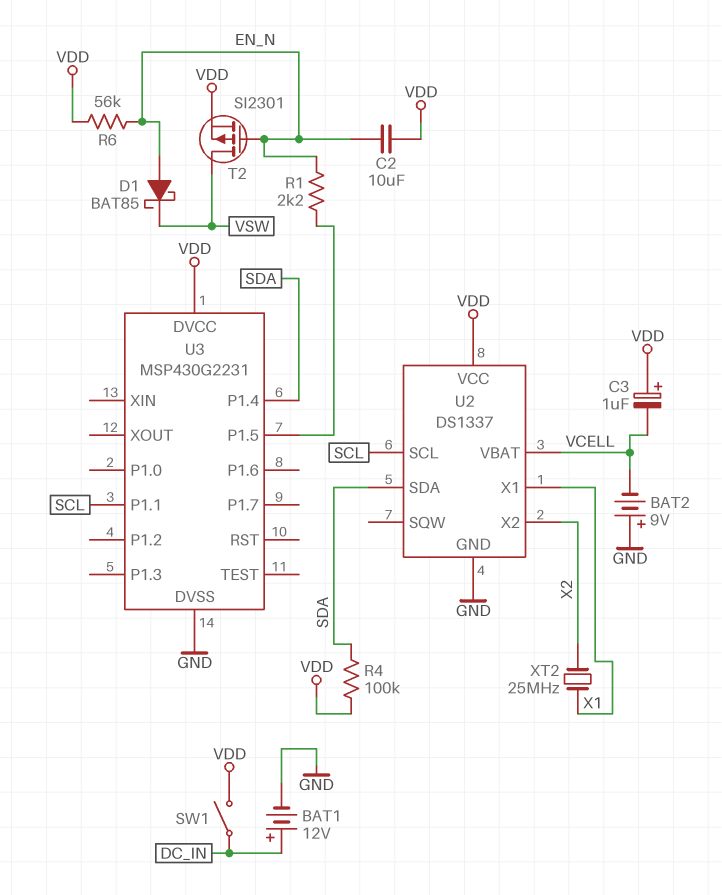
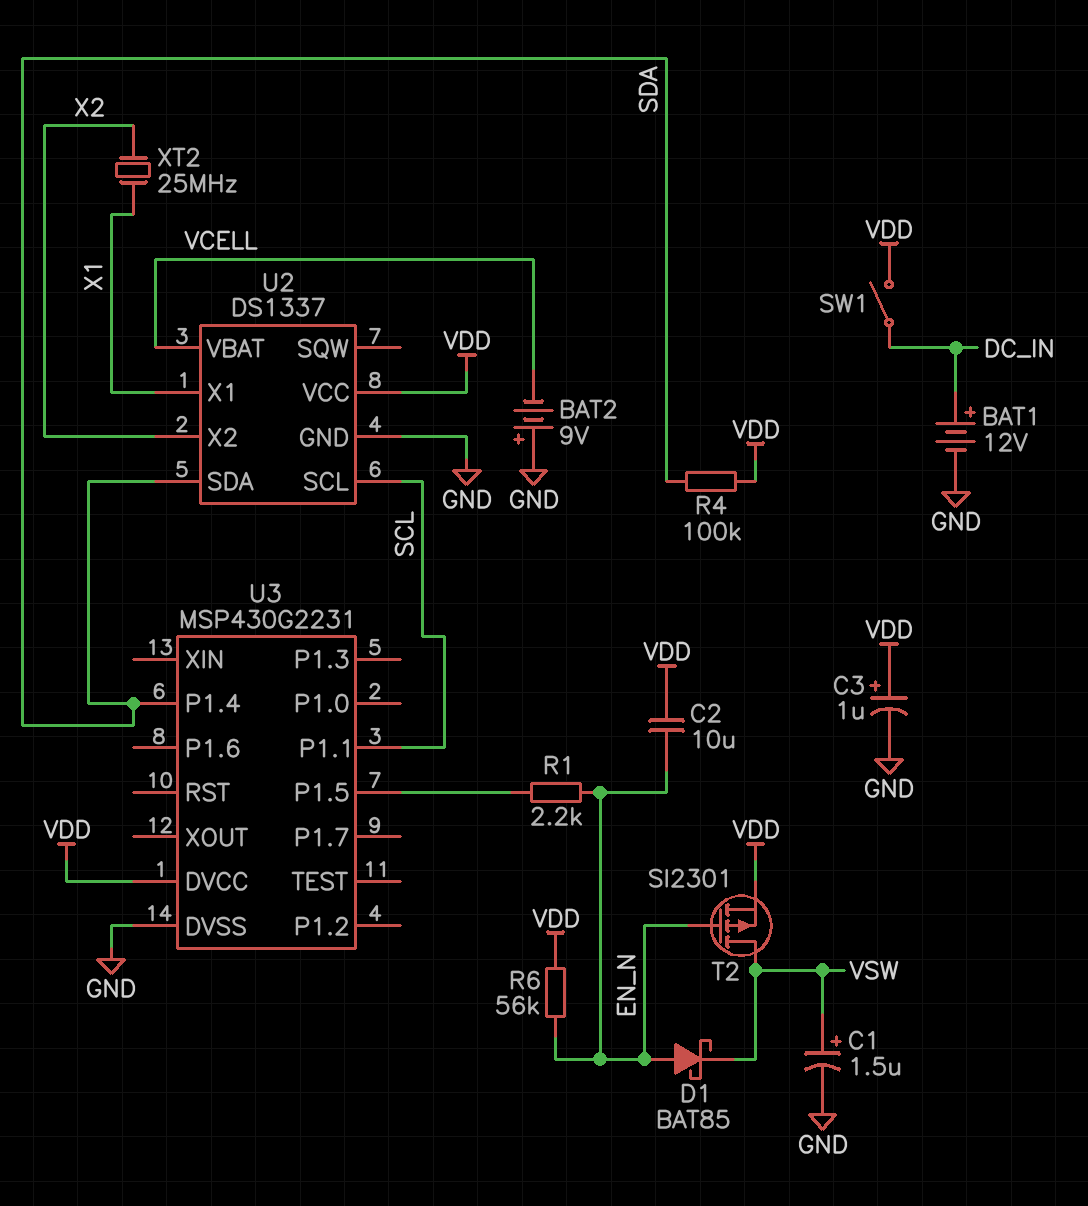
C1: none -> 1.5uF (plus VSW, minus GND)
C3: 1uF (plus VDD, minus VCELL) -> 1uF (plus VDD, minus GND)

